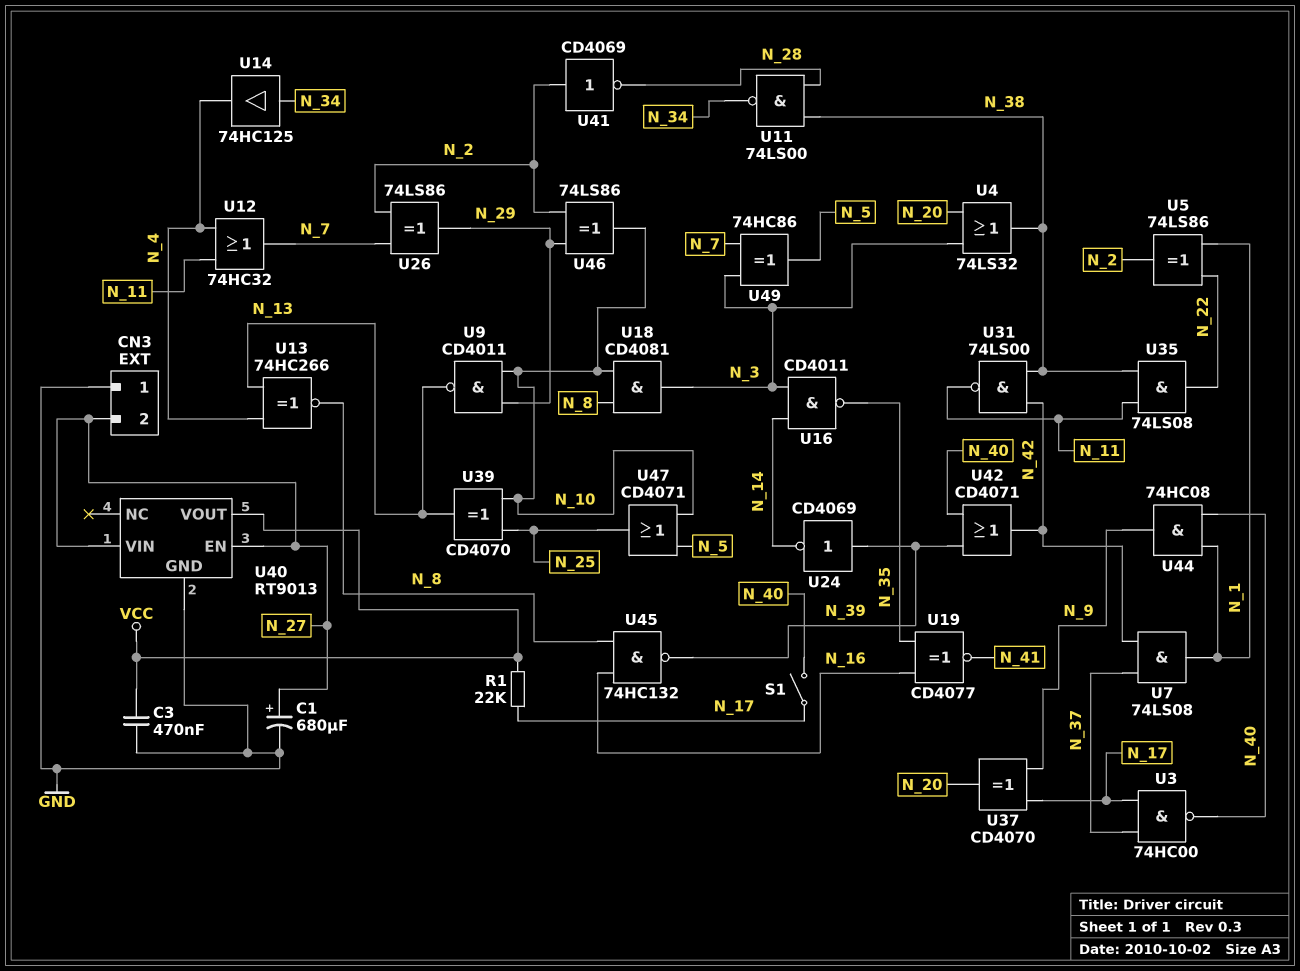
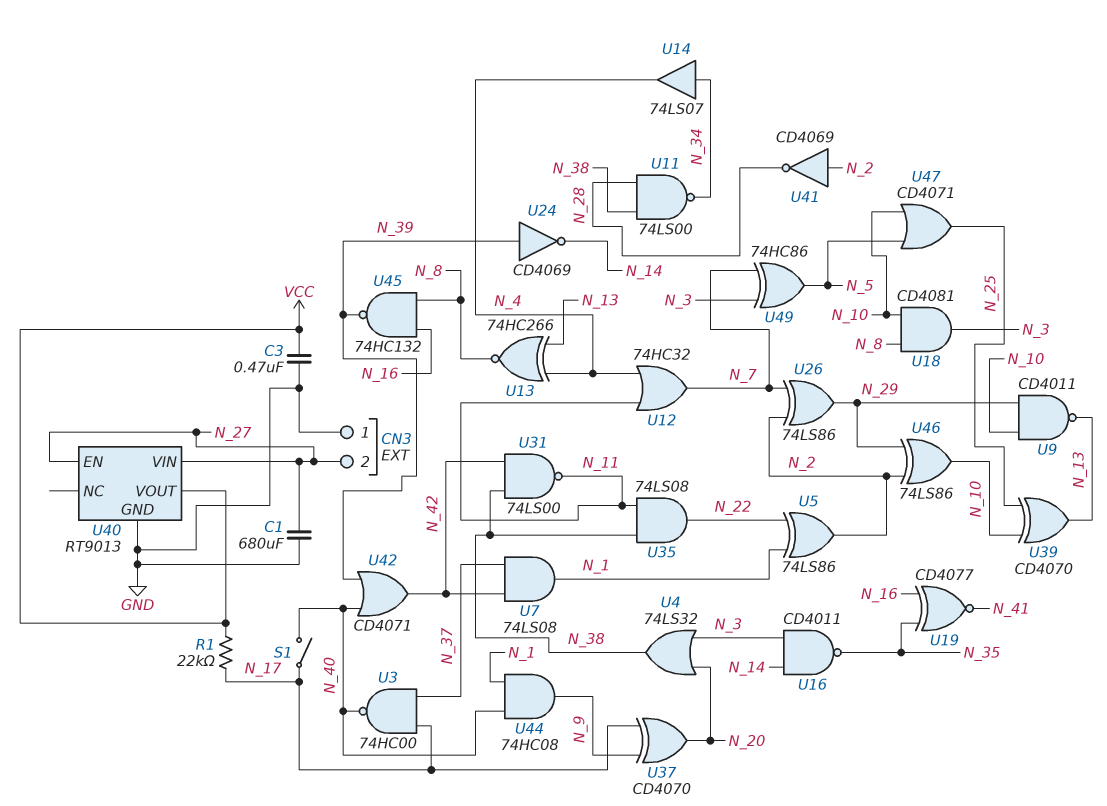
C1: 680uF (plus N_27, minus GND) -> 680uF (GND, N_27)
U14: buffer 74HC125 (in N_34, out N_4) -> buffer 74LS07 (in N_34, out N_4)

